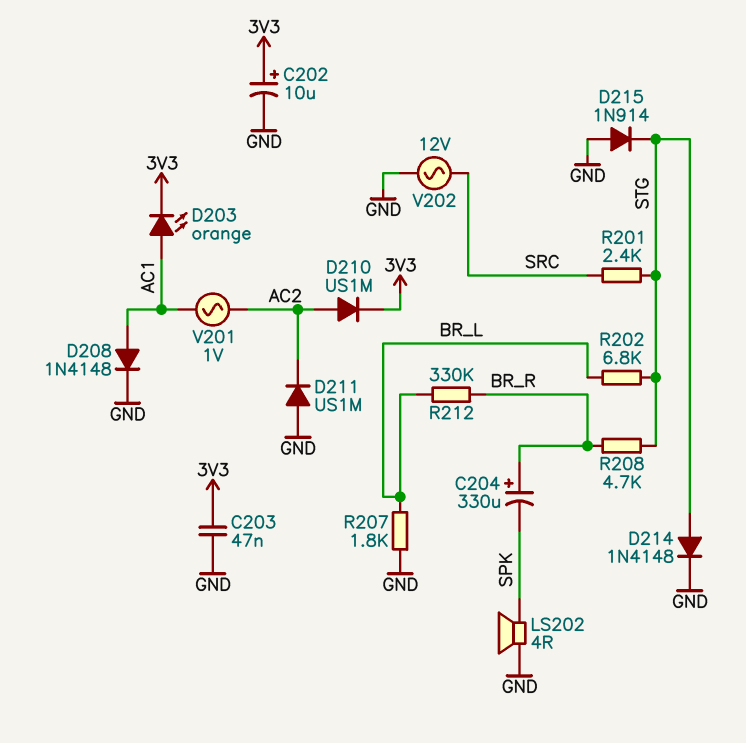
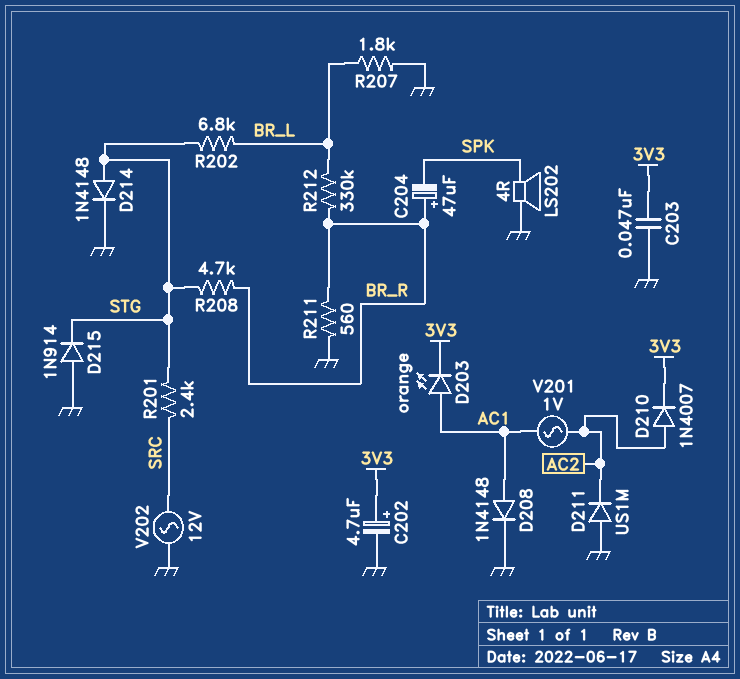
C202: 10uF (plus 3V3, minus GND) -> 4.7uF (plus 3V3, minus GND)
C204: 330uF (plus BR_R, minus SPK) -> 47uF (plus BR_R, minus SPK)
D210: diode US1M (A AC2, K 3V3) -> diode 1N4007 (A AC2, K 3V3)
R211: none -> 560 (BR_R, GND)

